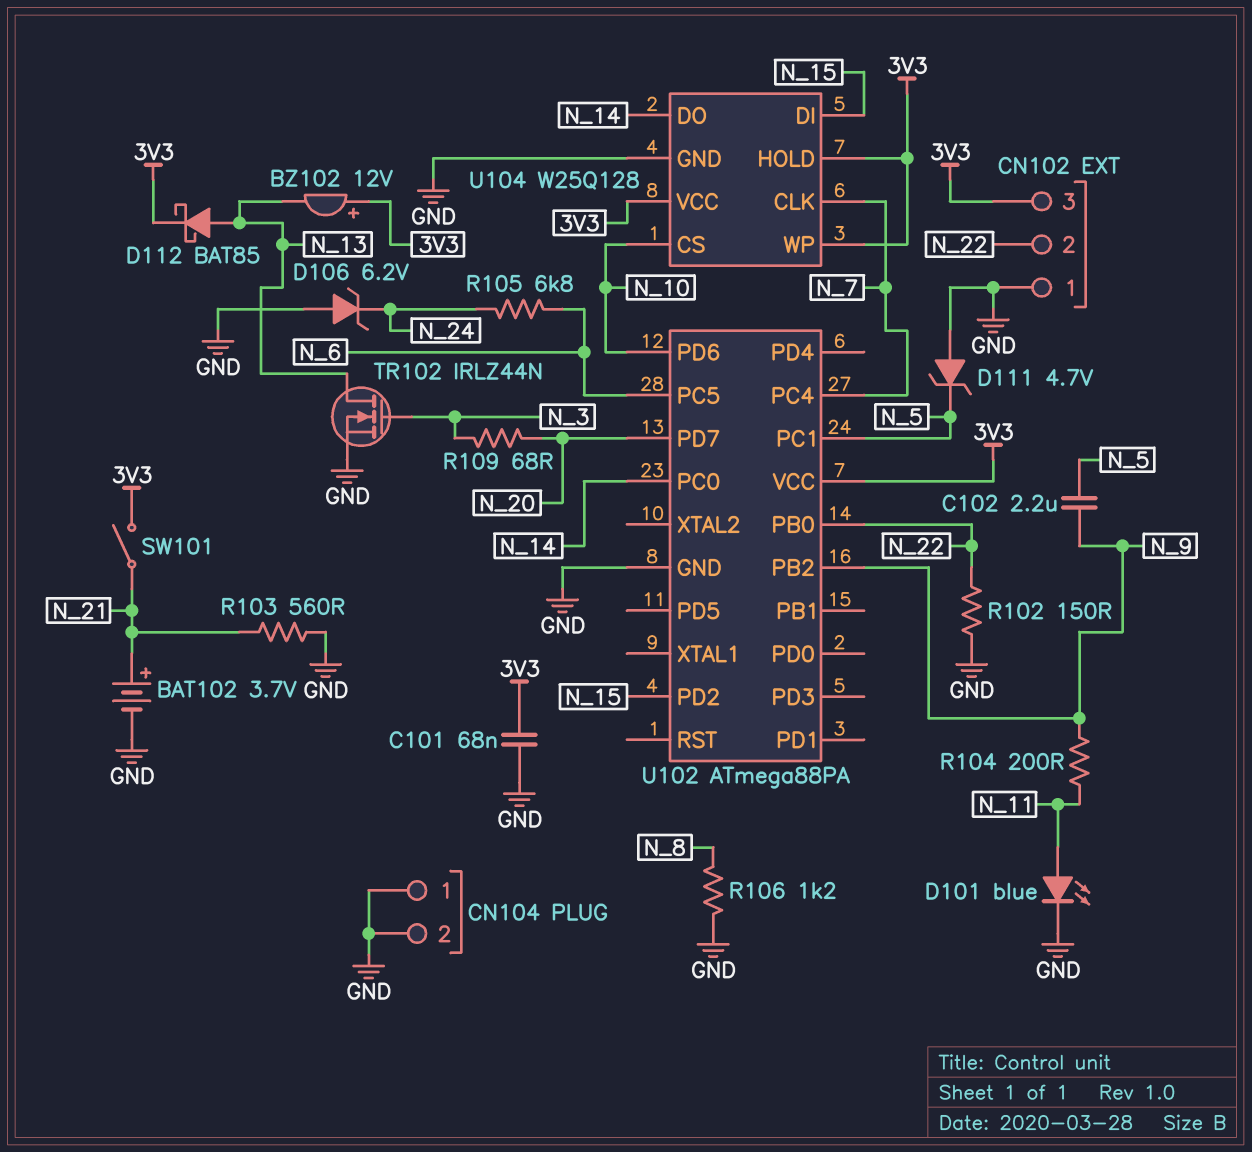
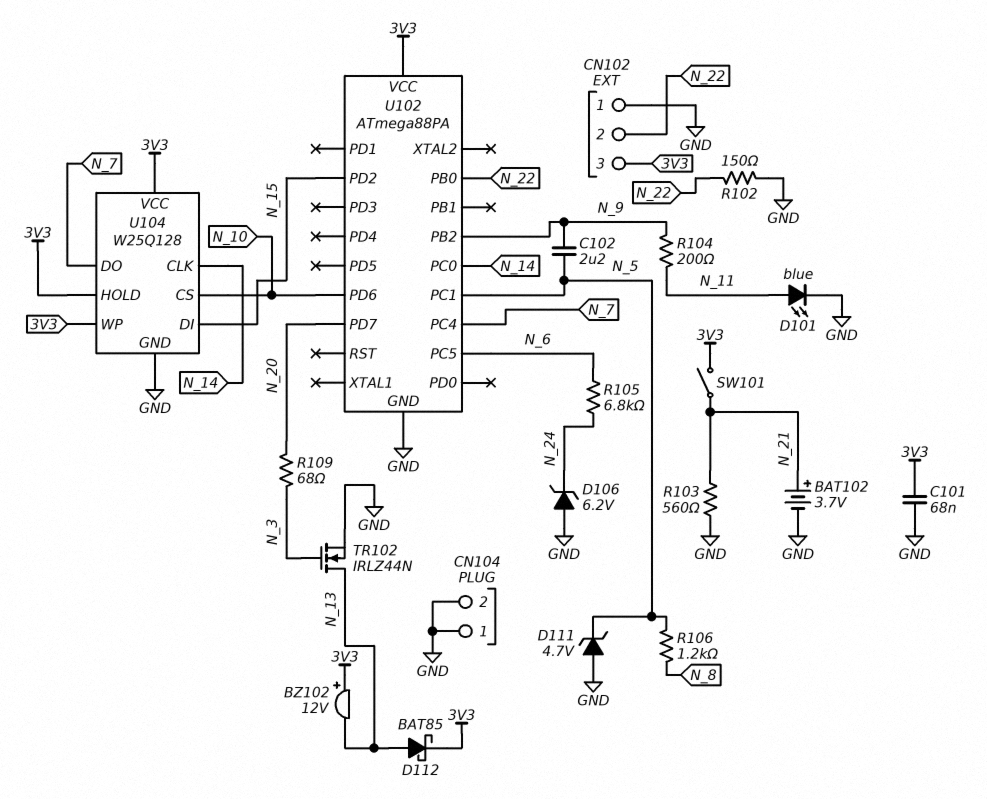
R106: 1.2k (GND, N_8) -> 1.2k (N_5, N_8)
U104 pin CLK: N_7 -> N_14
U104 pin DO: N_14 -> N_7

